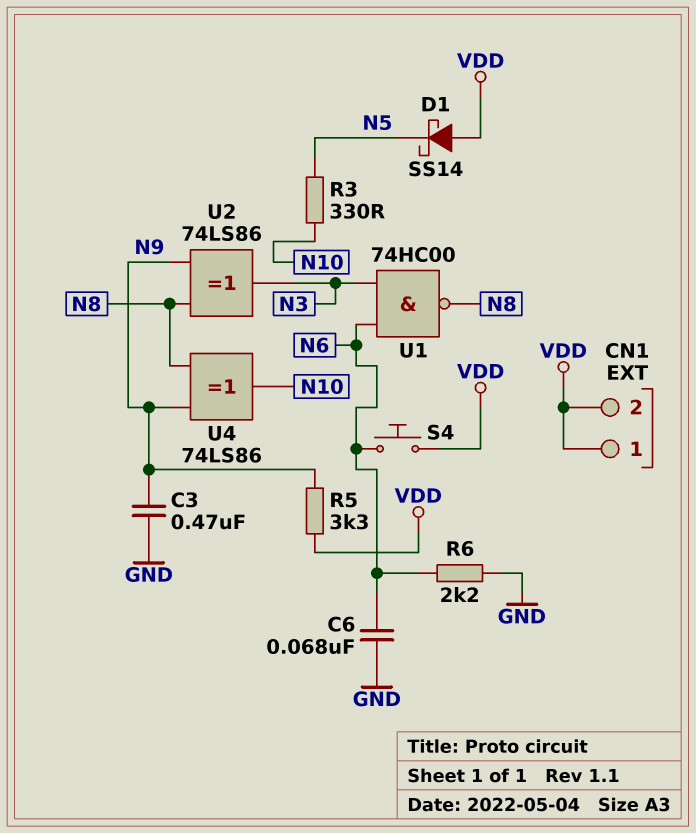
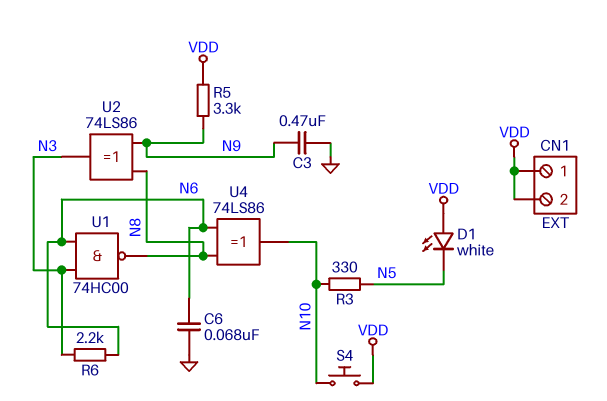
D1: schottky SS14 (A VDD, K N5) -> LED white (A VDD, K N5)
R6: 2.2k (GND, N6) -> 2.2k (N3, N6)
S4: button (N6, VDD) -> button (N10, VDD)
U4: XOR 74LS86 (in N8, in N9, out N10) -> XOR 74LS86 (in N6, in N8, out N10)

